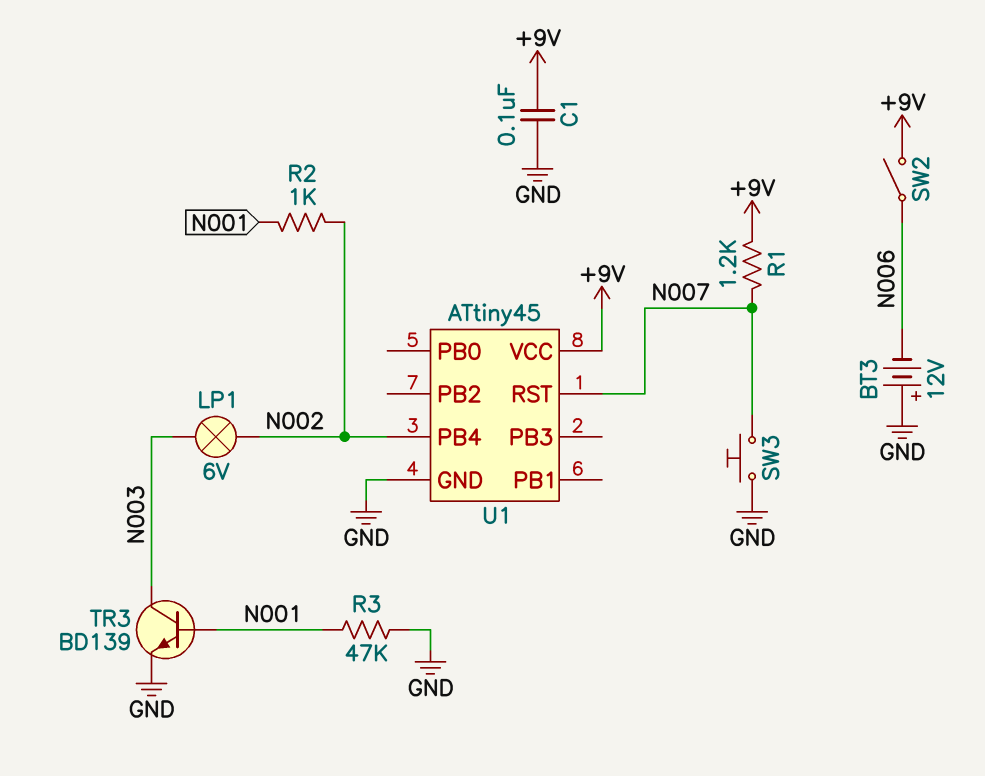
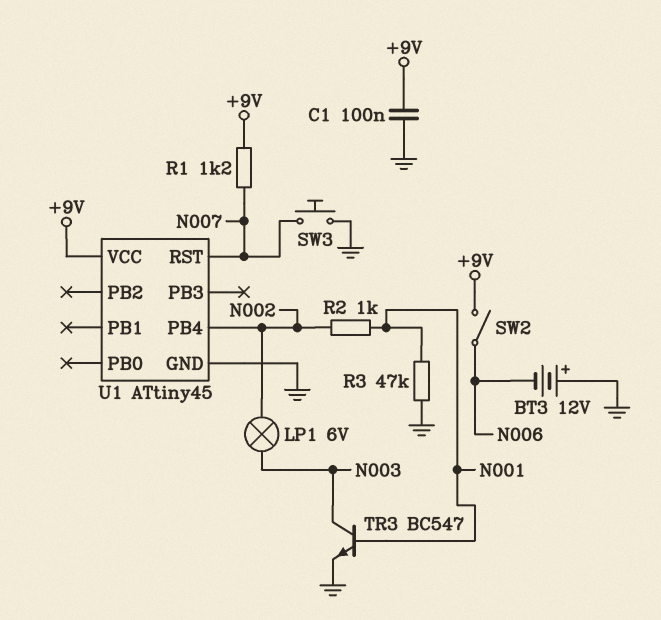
TR3: NPN BD139 (B N001, C N003, E GND) -> NPN BC547 (B N001, C N003, E GND)

